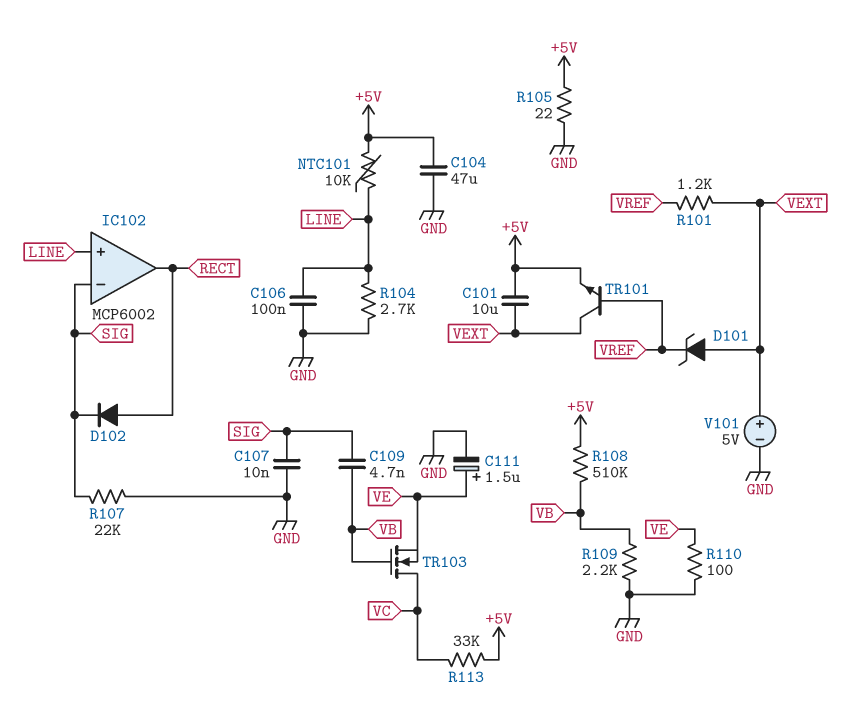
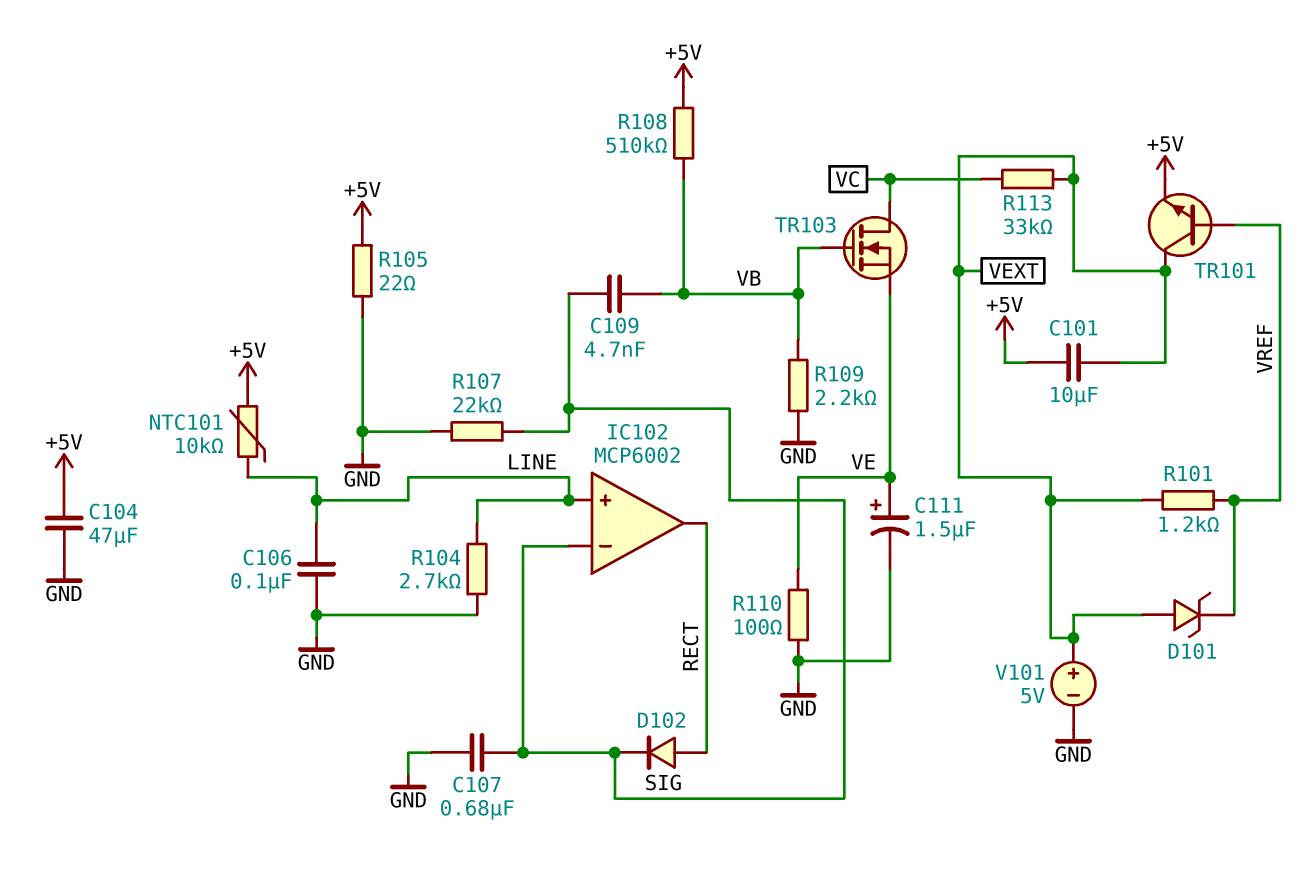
C107: 10nF (GND, SIG) -> 680nF (GND, SIG)
R113: 33k (+5V, VC) -> 33k (VC, VEXT)

